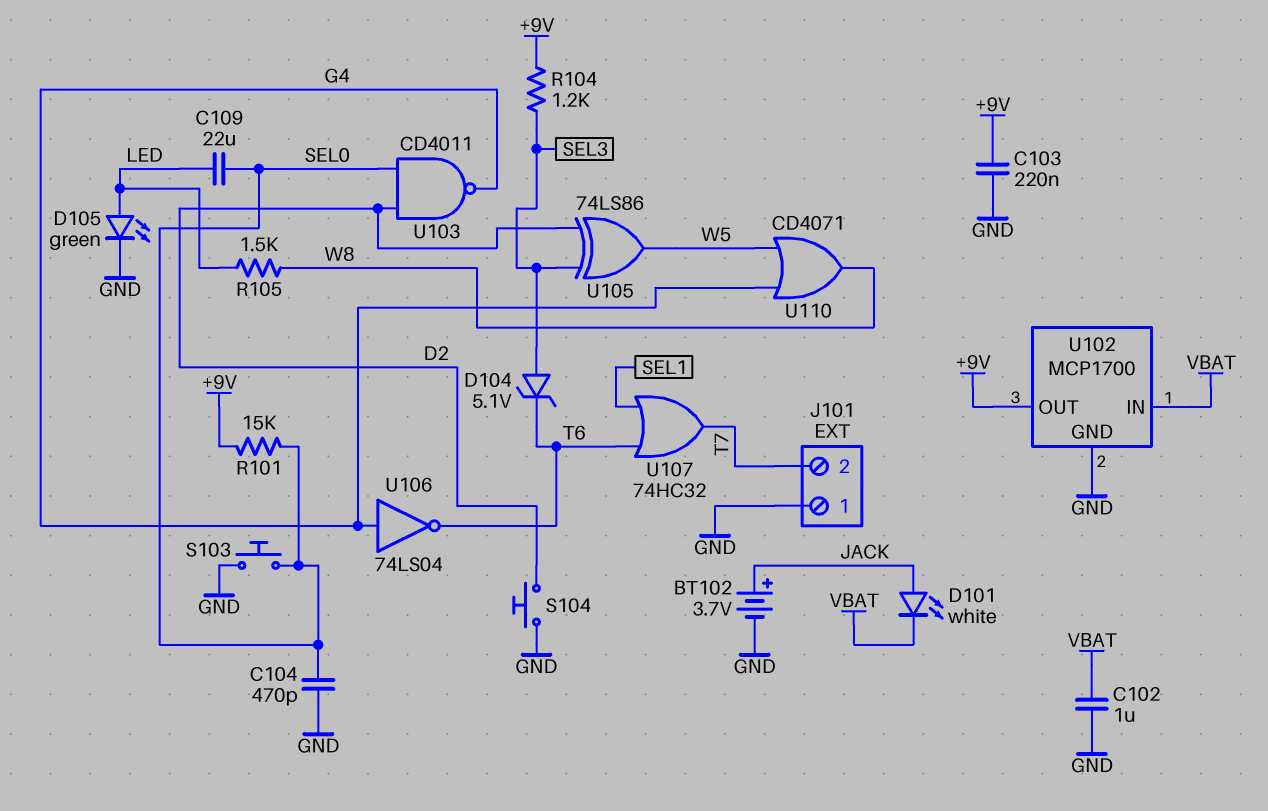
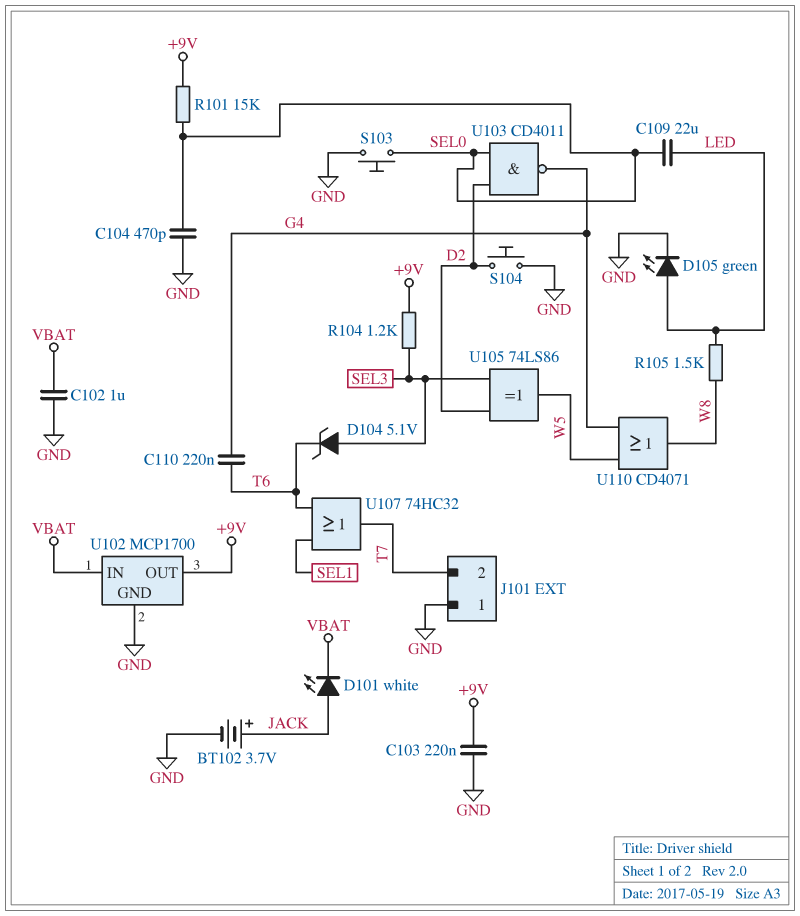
C110: none -> 220nF (G4, T6)
U106: NOT 74LS04 (in G4, out T6) -> none

